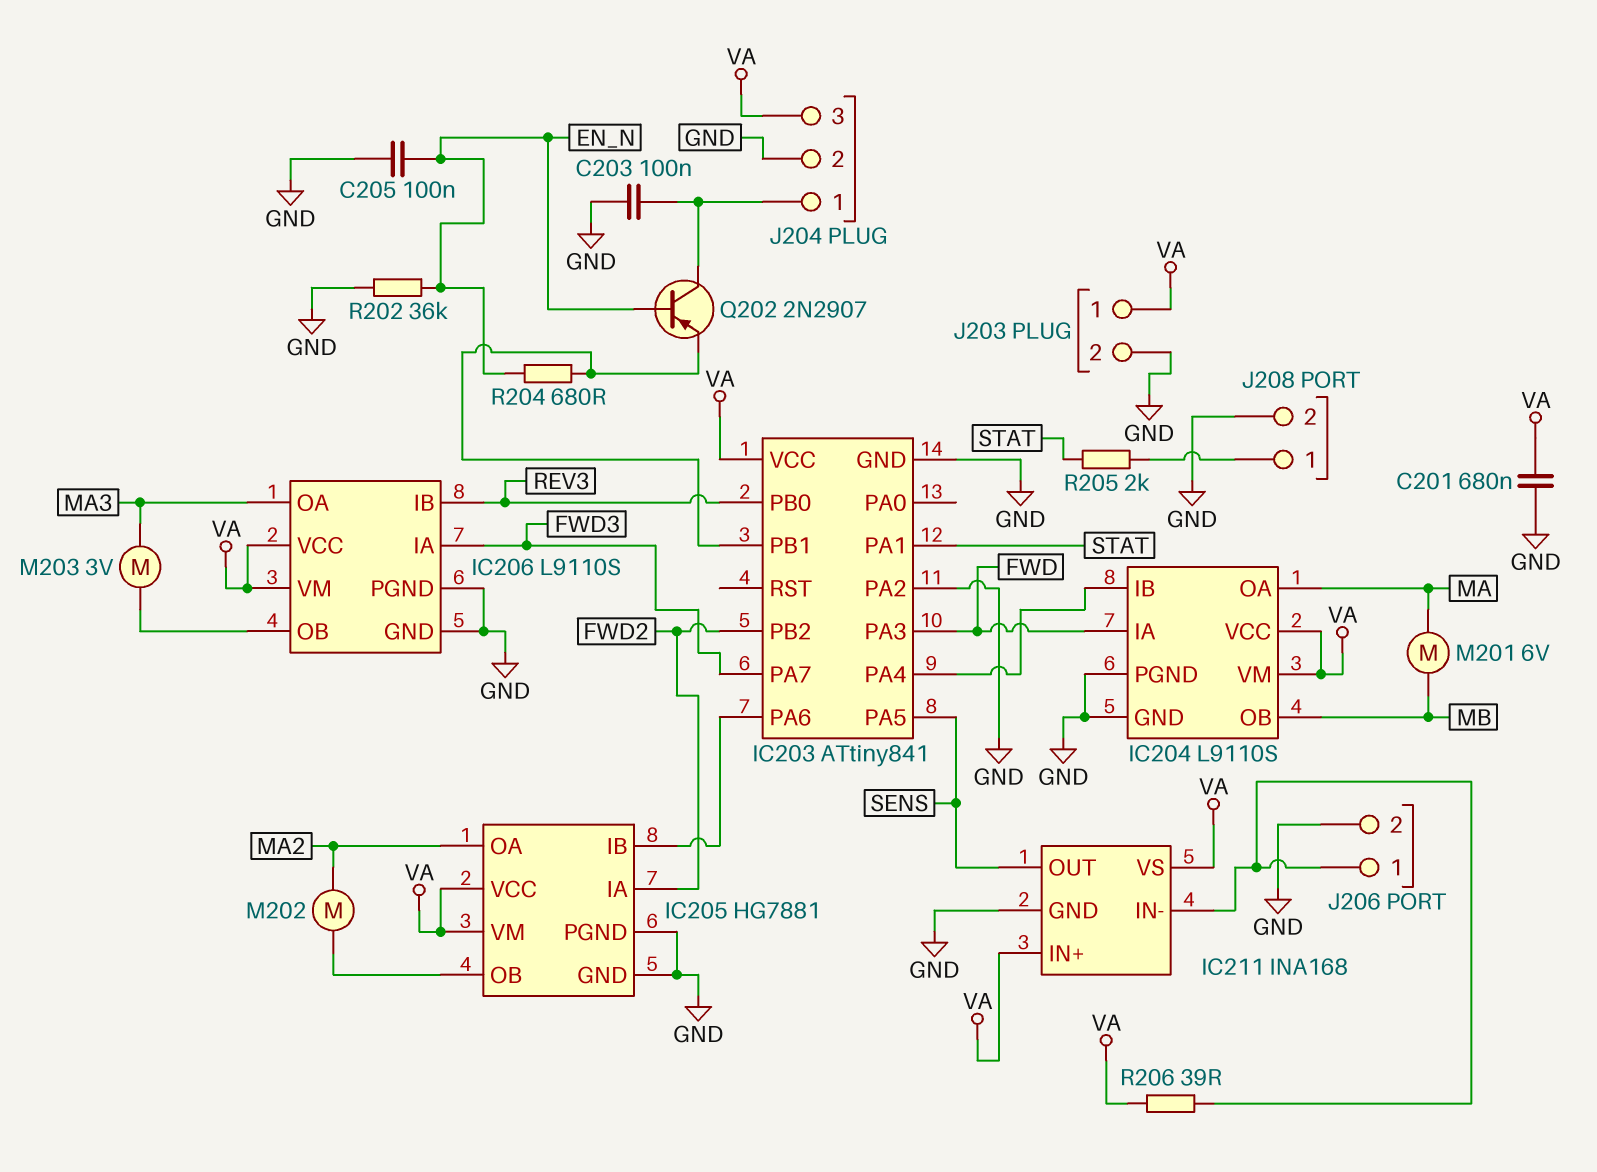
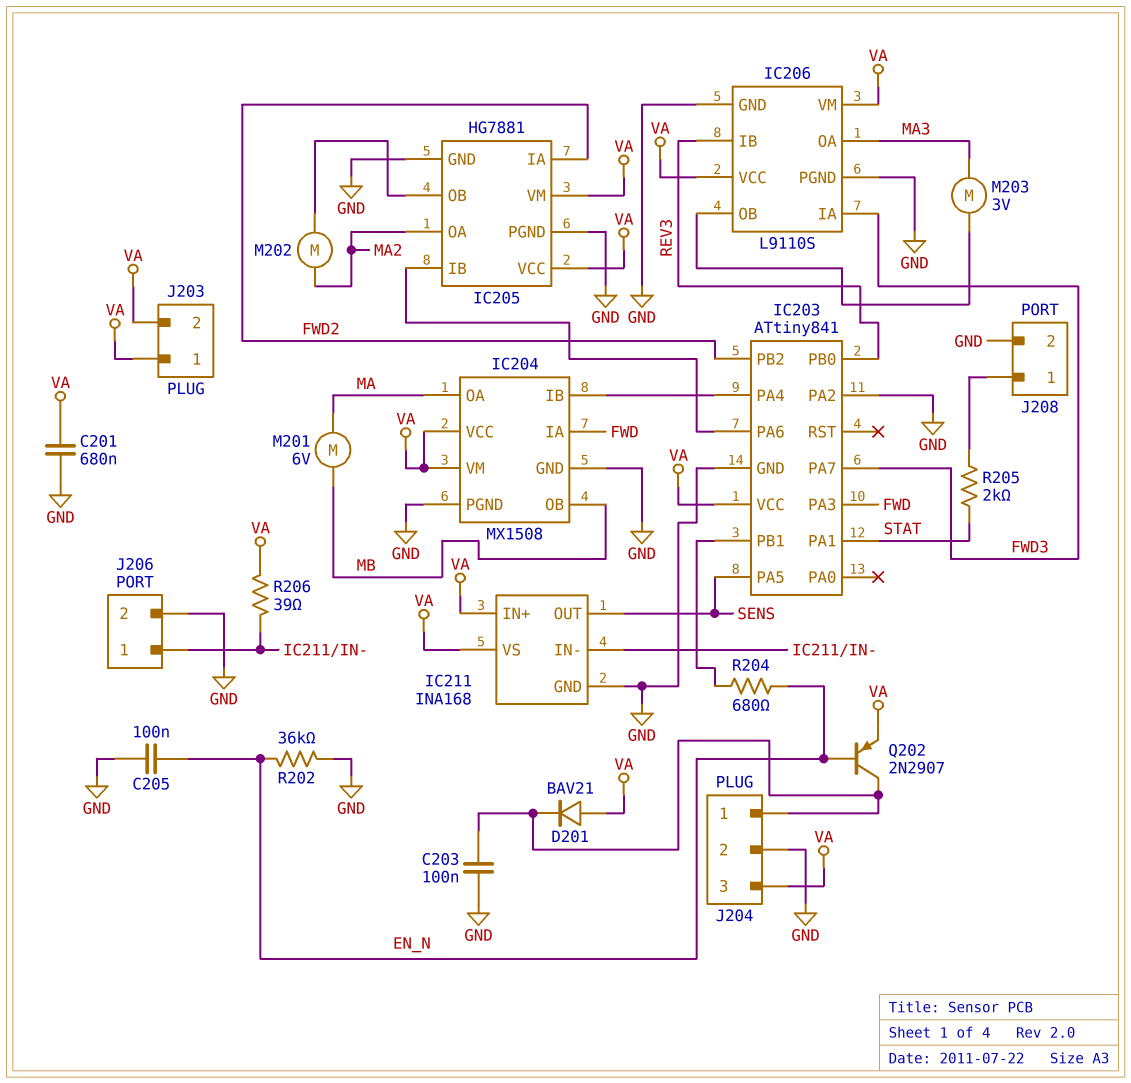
D201: none -> diode BAV21 (A VA, K J204/1)
IC204: L9110S -> MX1508
J203 pin 2: GND -> VA
Q202: PNP 2N2907 (B EN_N, C J204/1, E IC203/PB1) -> PNP 2N2907 (B EN_N, C J204/1, E VA)

